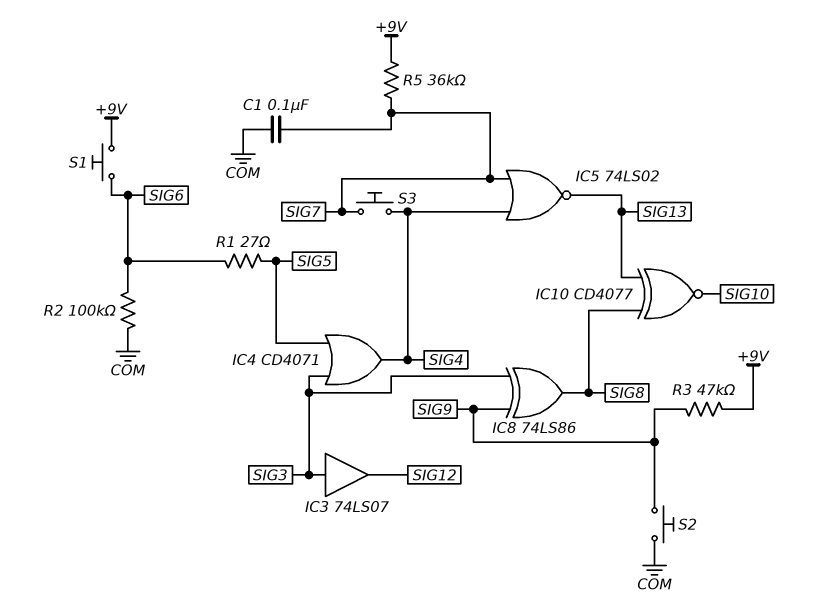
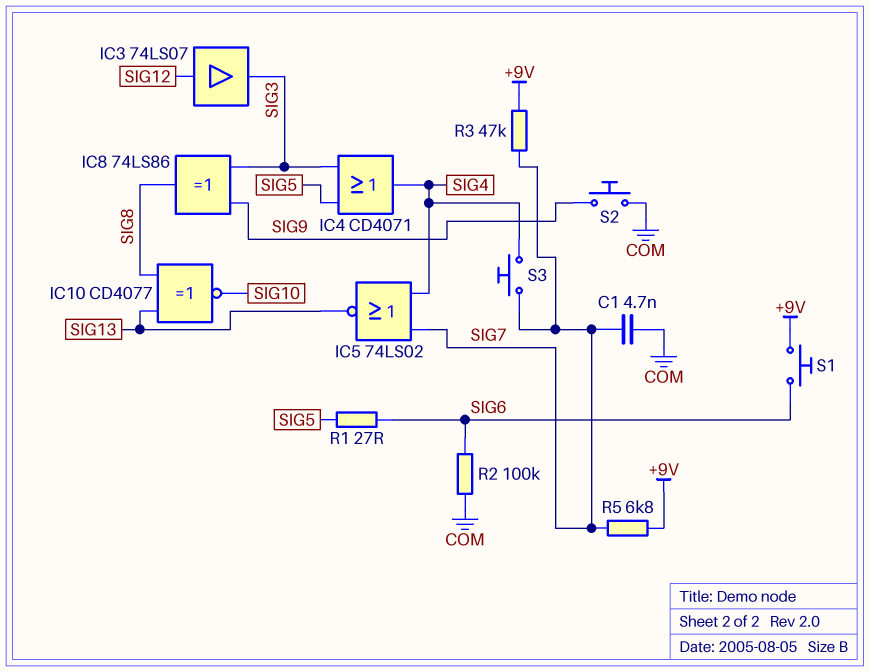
C1: 100nF (COM, SIG7) -> 4.7nF (COM, SIG7)
IC3: buffer 74LS07 (in SIG3, out SIG12) -> buffer 74LS07 (in SIG12, out SIG3)
R3: 47k (+9V, SIG9) -> 47k (+9V, SIG7)
R5: 36k (+9V, SIG7) -> 6.8k (+9V, SIG7)

